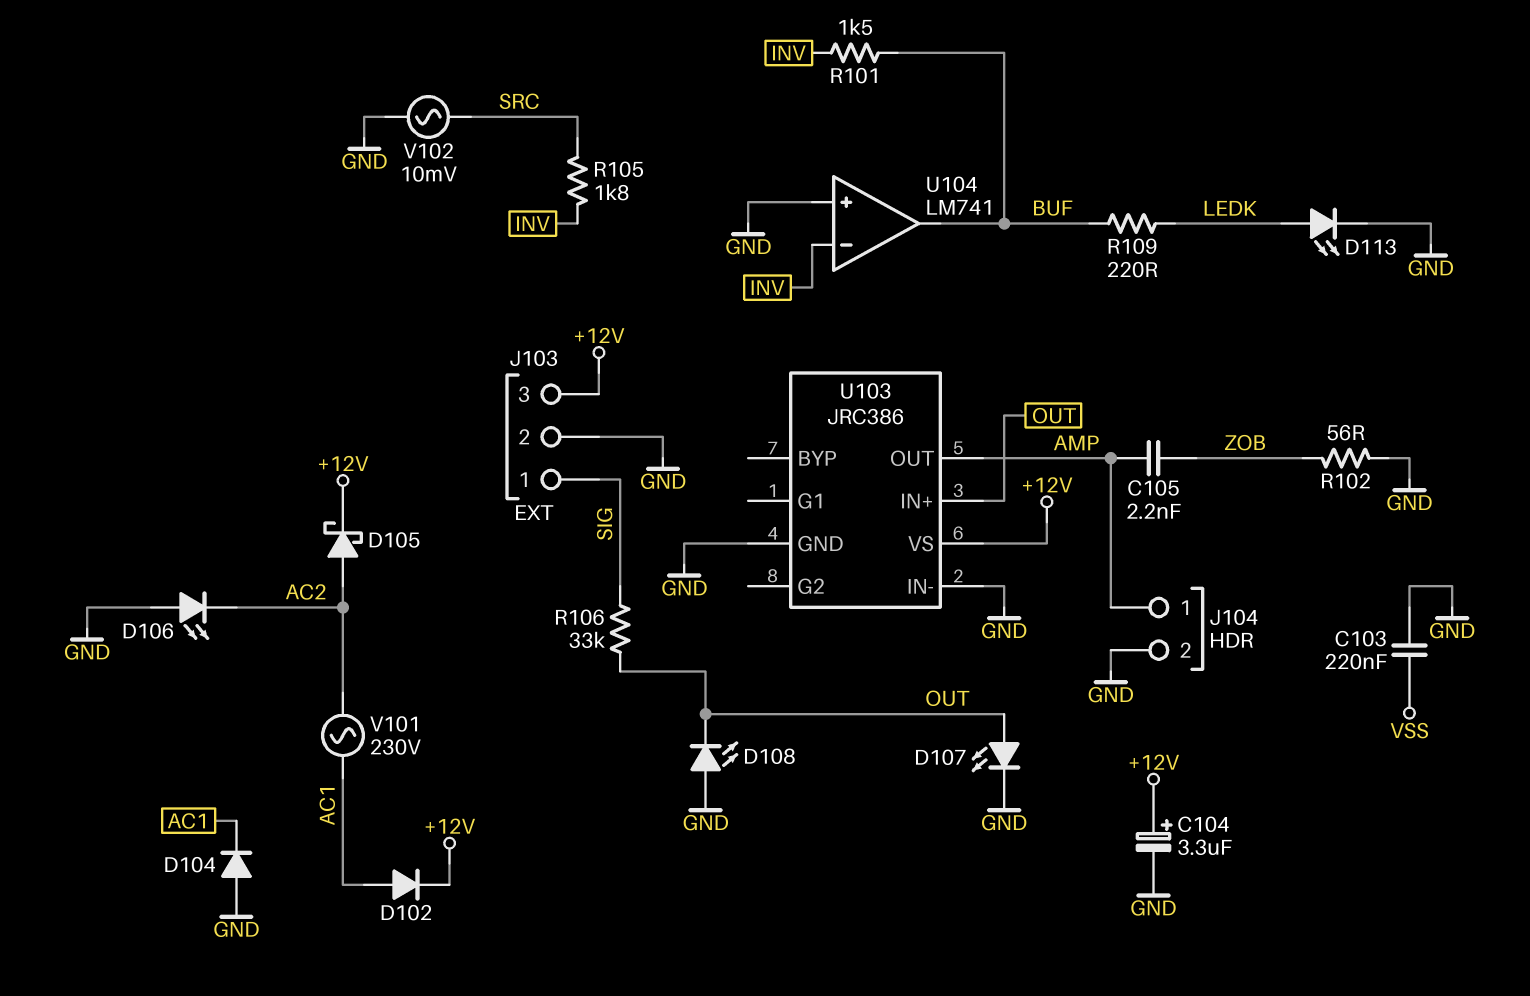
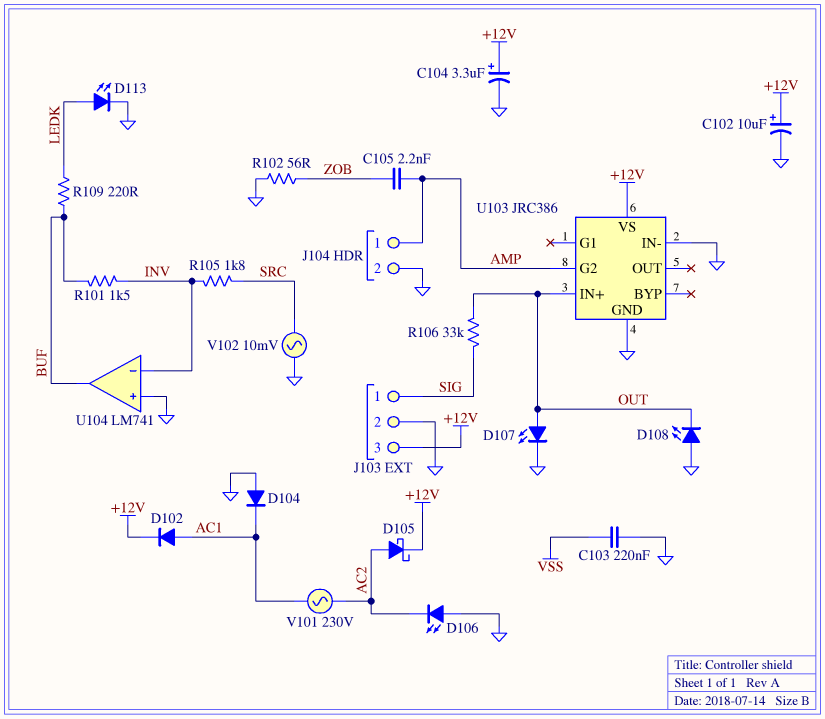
C102: none -> 10uF (plus +12V, minus GND)
U103 pin G2: none -> AMP
U103 pin OUT: AMP -> none

